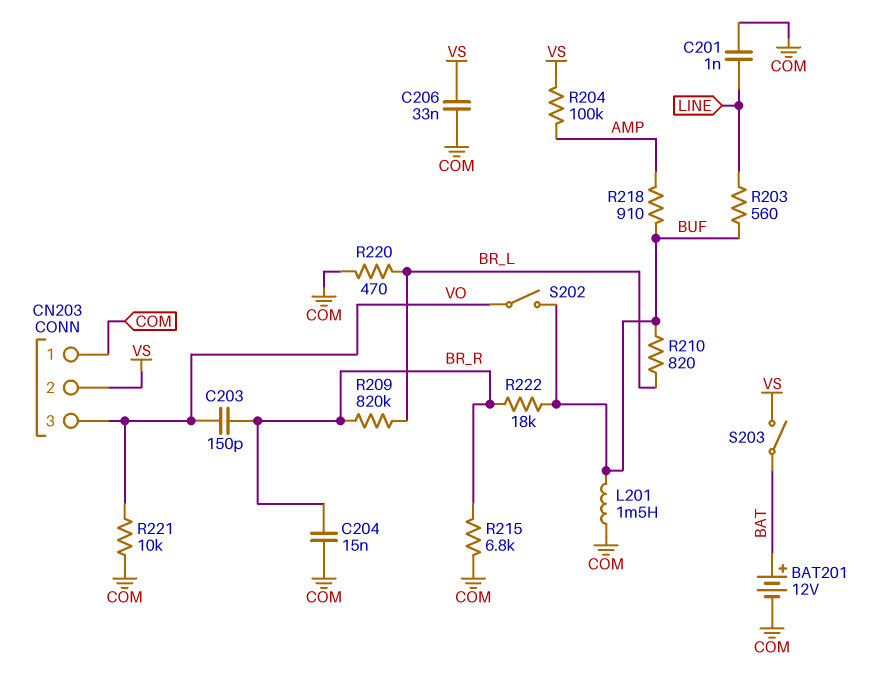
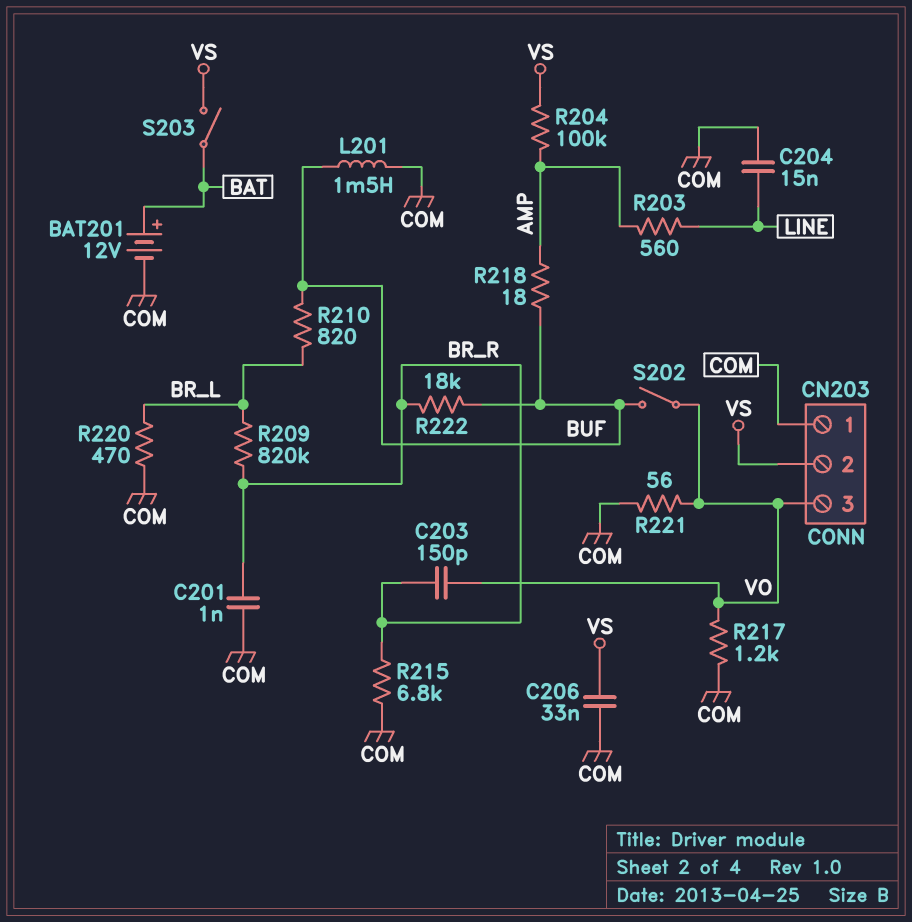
C201: 1nF (COM, LINE) -> 1nF (BR_R, COM)
C204: 15nF (BR_R, COM) -> 15nF (COM, LINE)
R203: 560 (BUF, LINE) -> 560 (AMP, LINE)
R217: none -> 1.2k (COM, VO)
R218: 910 (AMP, BUF) -> 18 (AMP, BUF)
R221: 10k (COM, VO) -> 56 (COM, VO)

